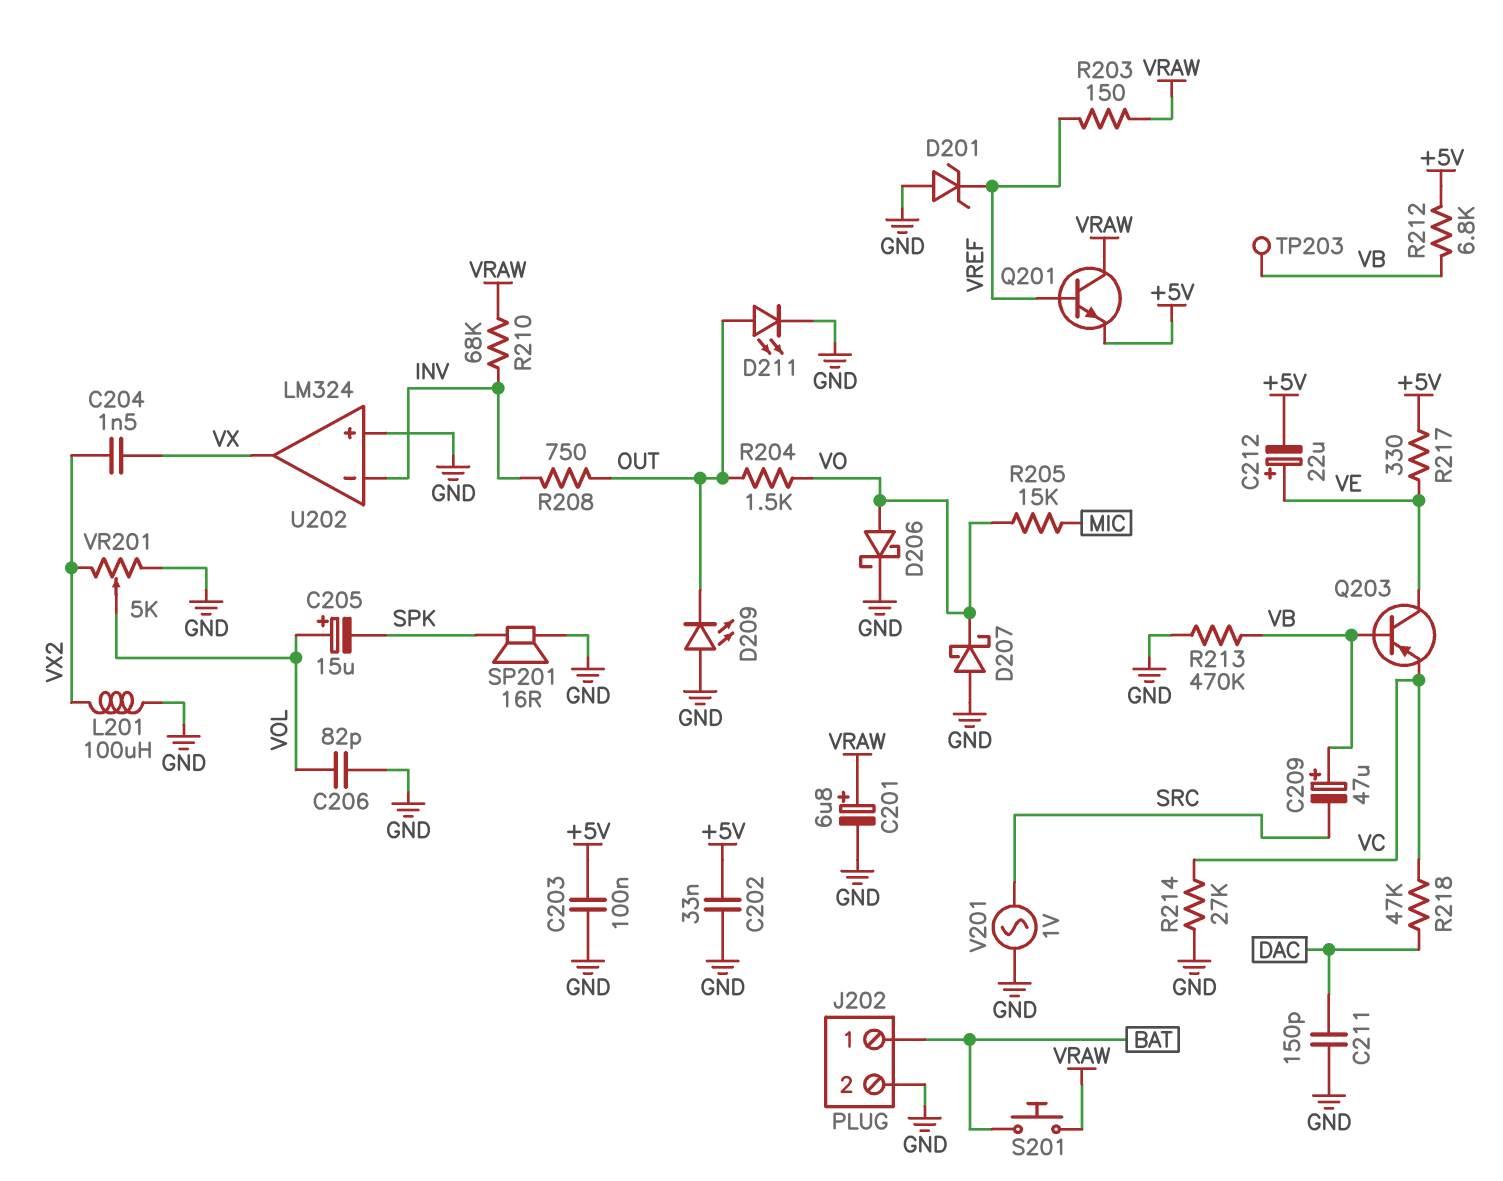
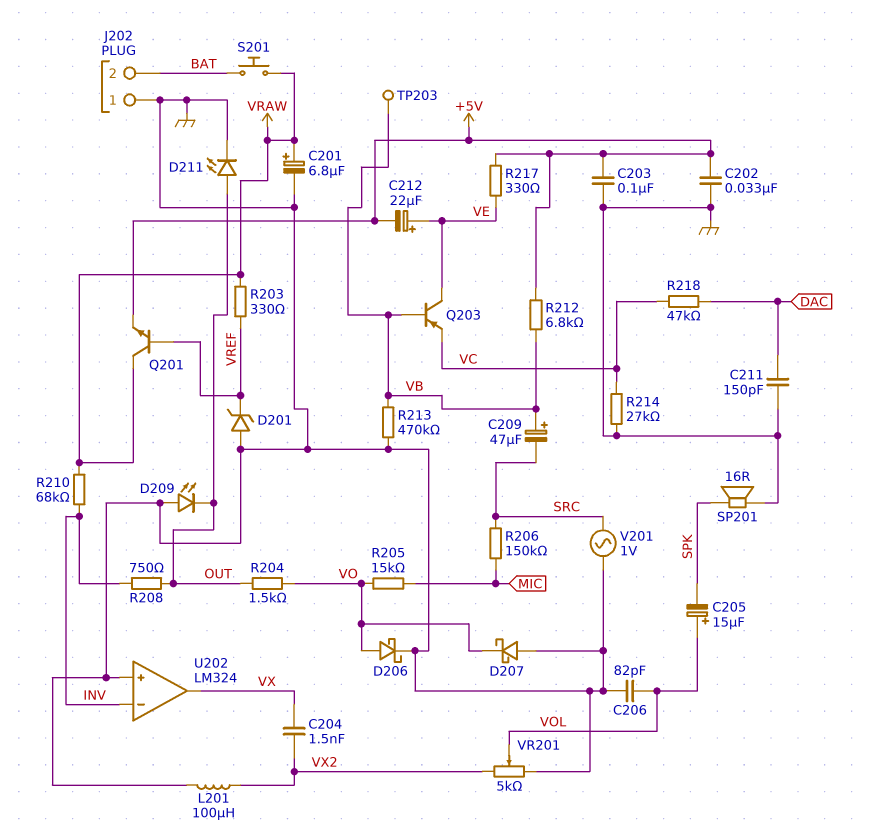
J202 pin 1: BAT -> GND
J202 pin 2: GND -> BAT
R203: 150 (VRAW, VREF) -> 330 (VRAW, VREF)
R206: none -> 150k (MIC, SRC)

